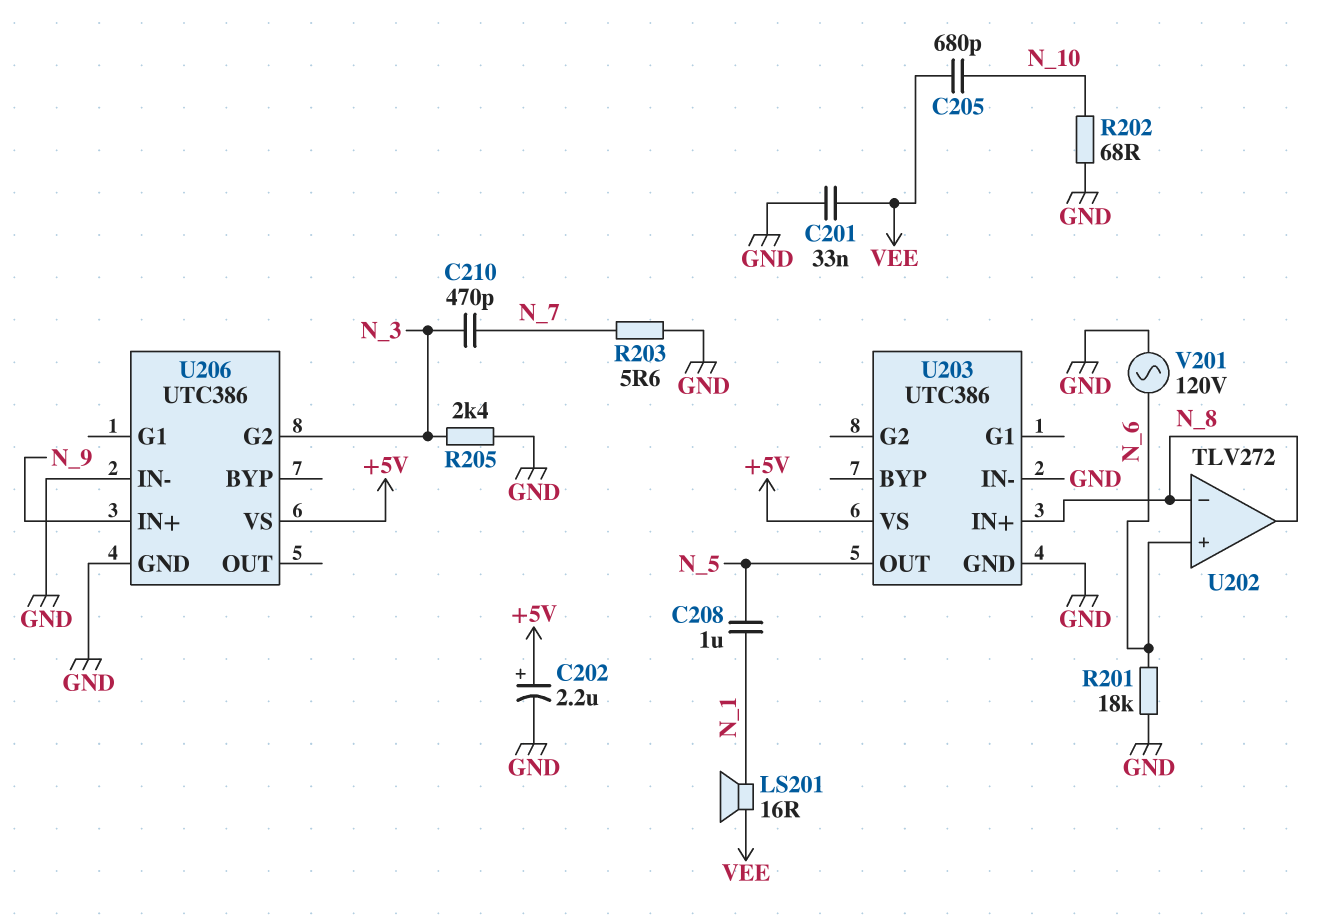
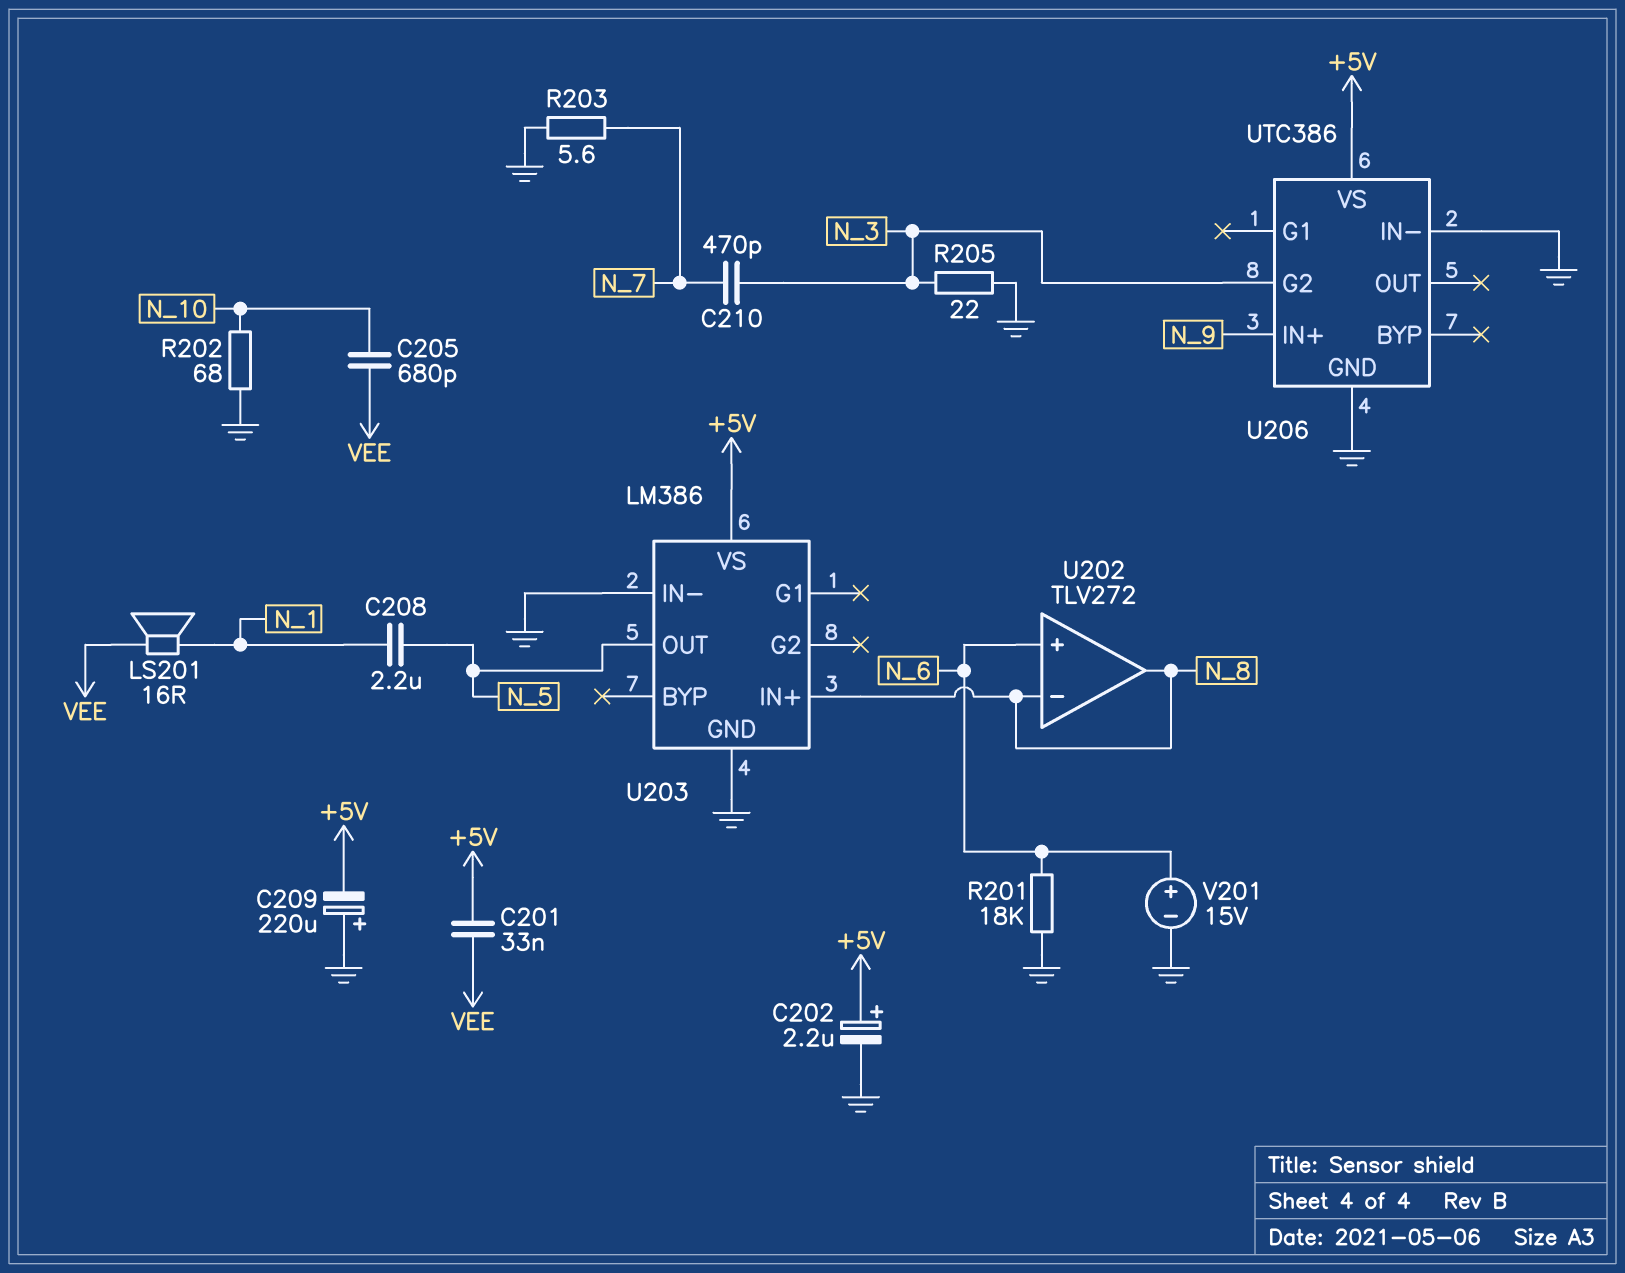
C201: 33nF (GND, VEE) -> 33nF (+5V, VEE)
C208: 1uF (N_1, N_5) -> 2.2uF (N_1, N_5)
C209: none -> 220uF (plus GND, minus +5V)
R205: 2.4k (GND, N_3) -> 22 (GND, N_3)
U203: UTC386 -> LM386
V201: AC 120V (GND, N_6) -> 15V (plus N_6, minus GND)

